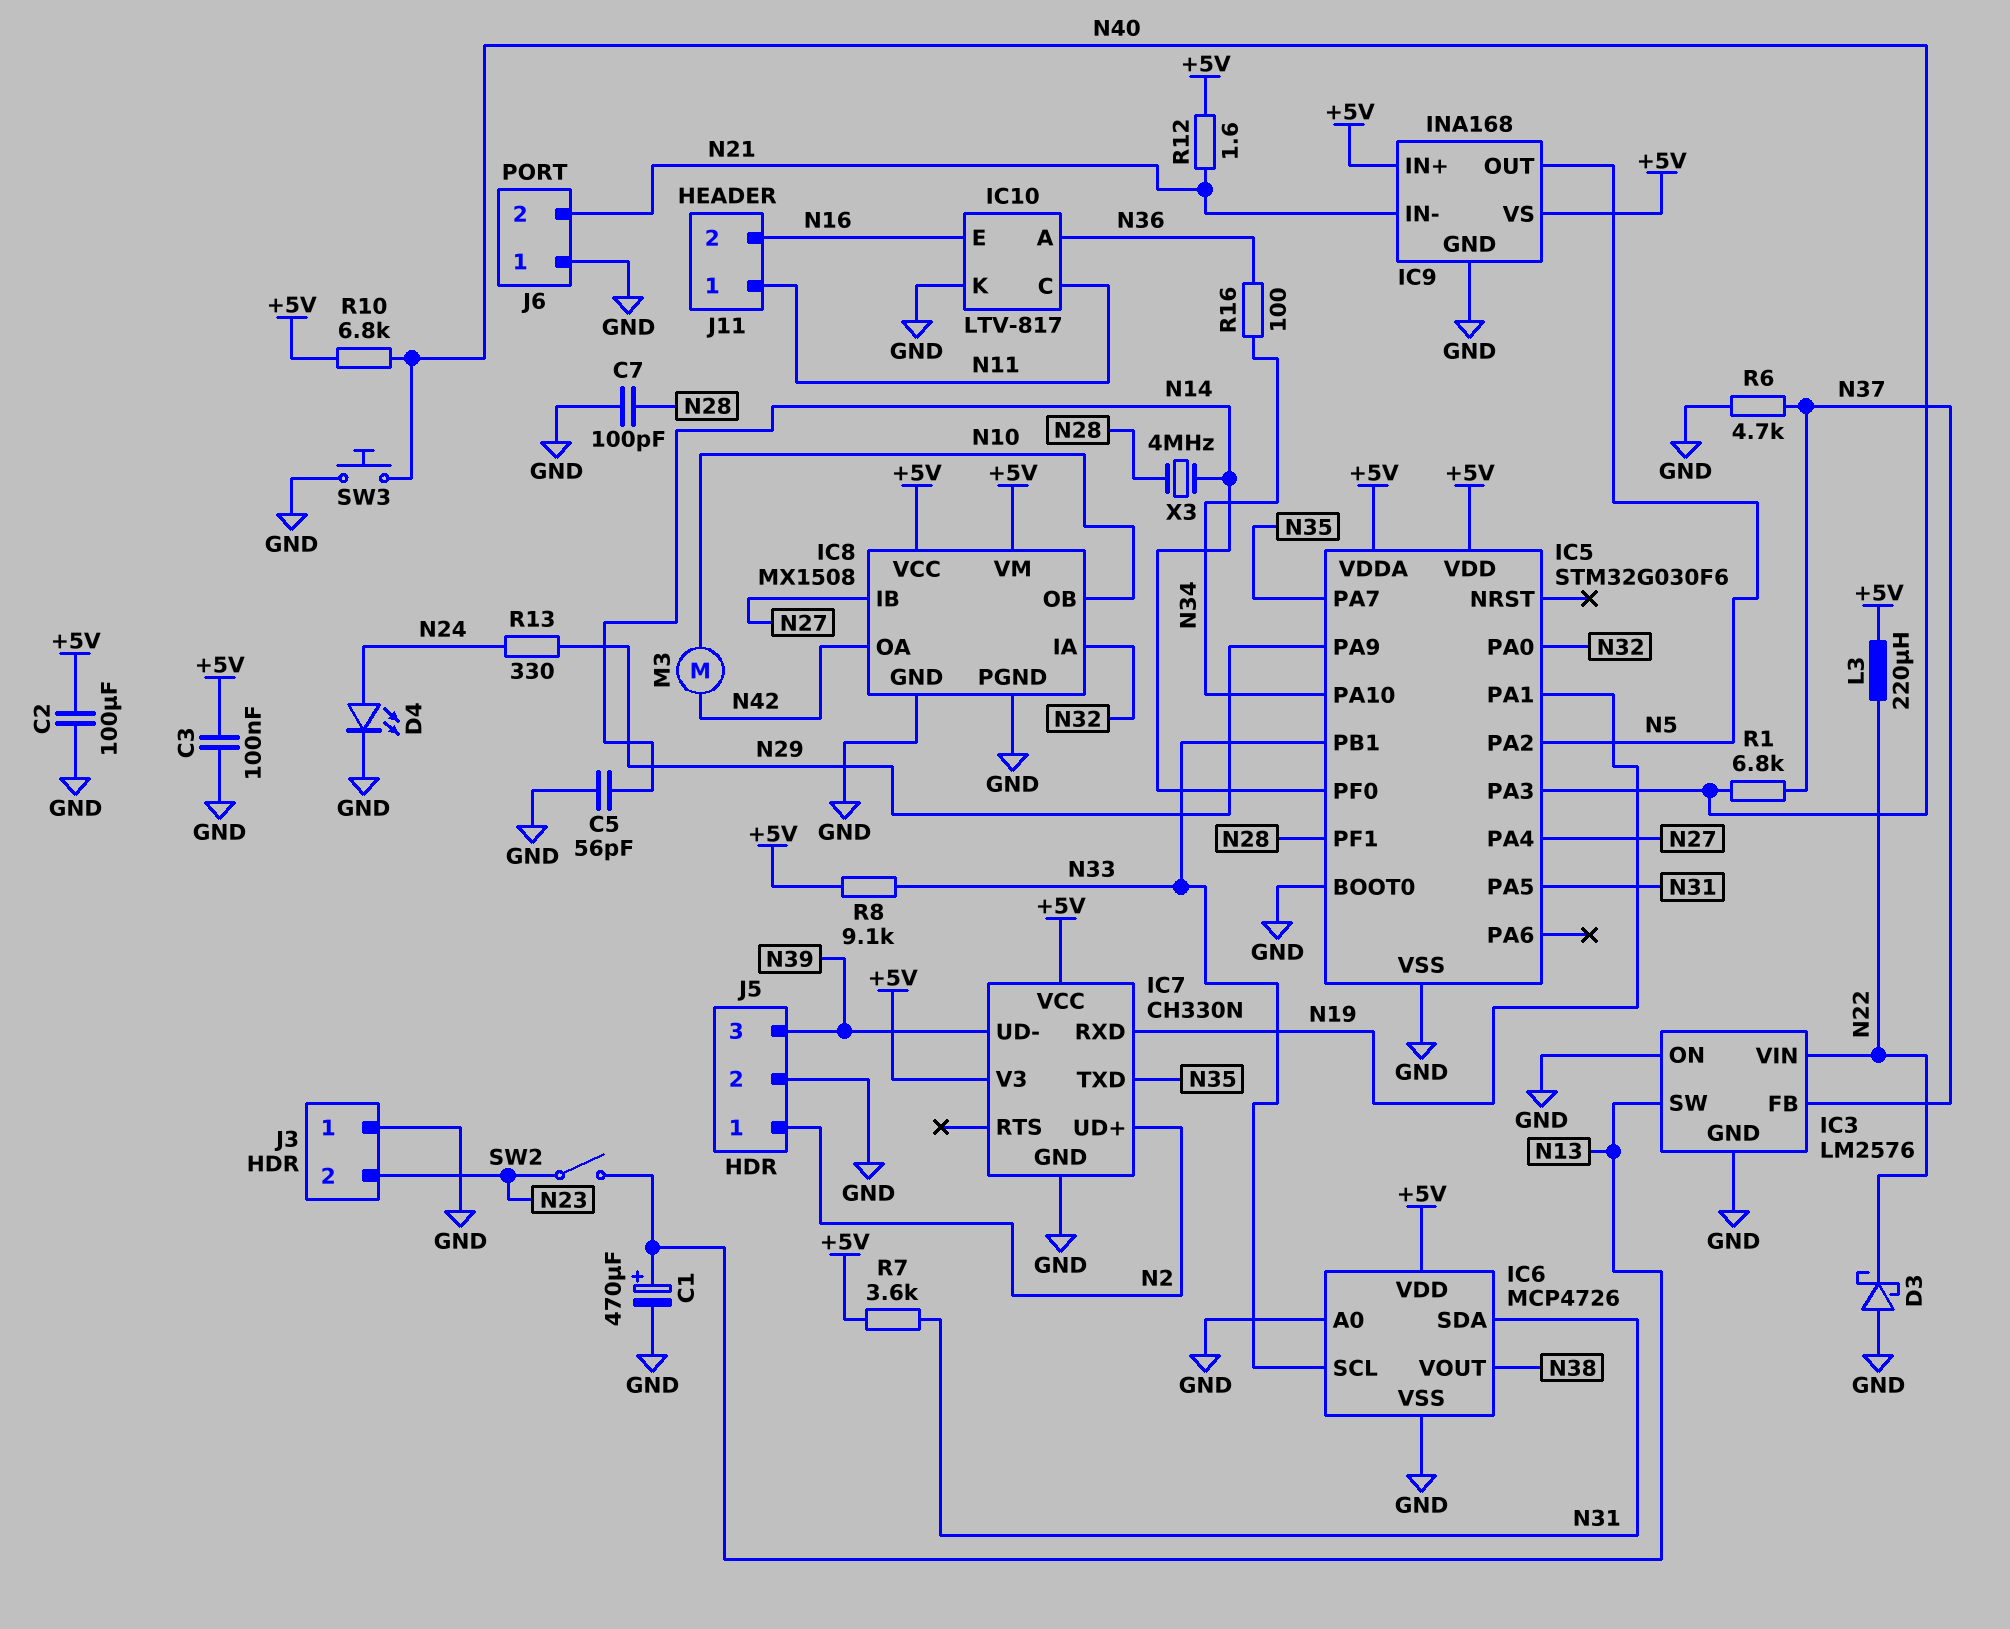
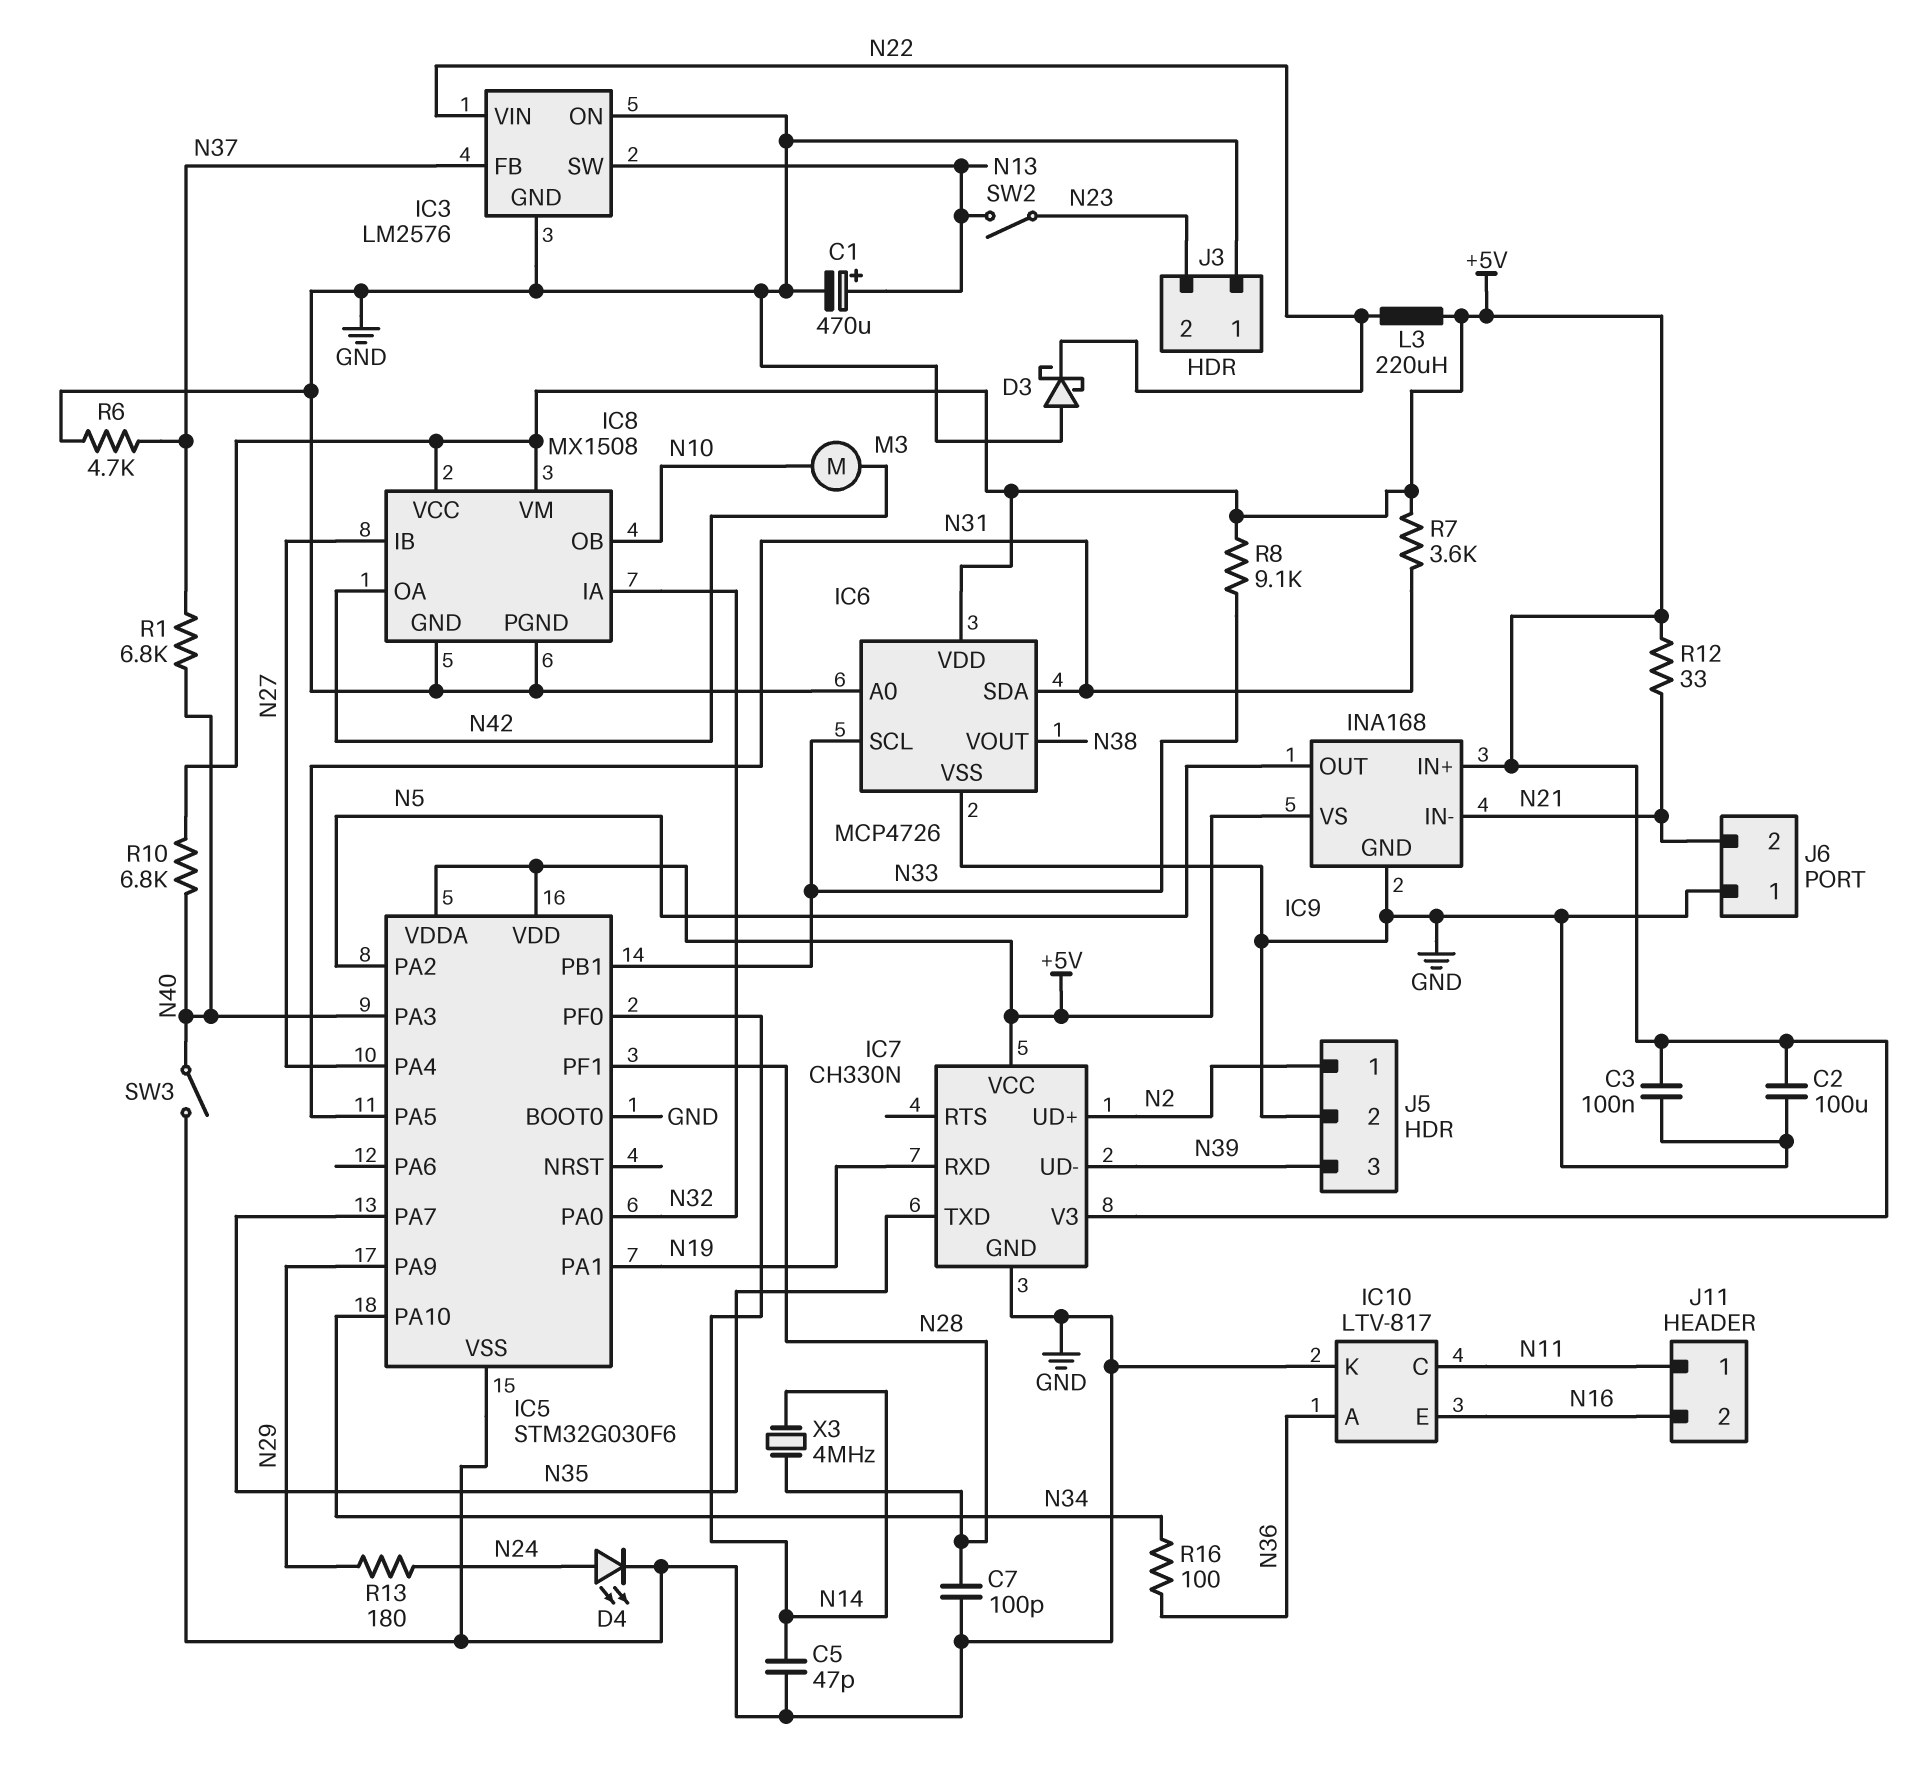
C5: 56pF (GND, N14) -> 47pF (GND, N14)
R12: 1.6 (+5V, N21) -> 33 (+5V, N21)
R13: 330 (N24, N29) -> 180 (N24, N29)
SW3: button (GND, N40) -> switch (GND, N40)

